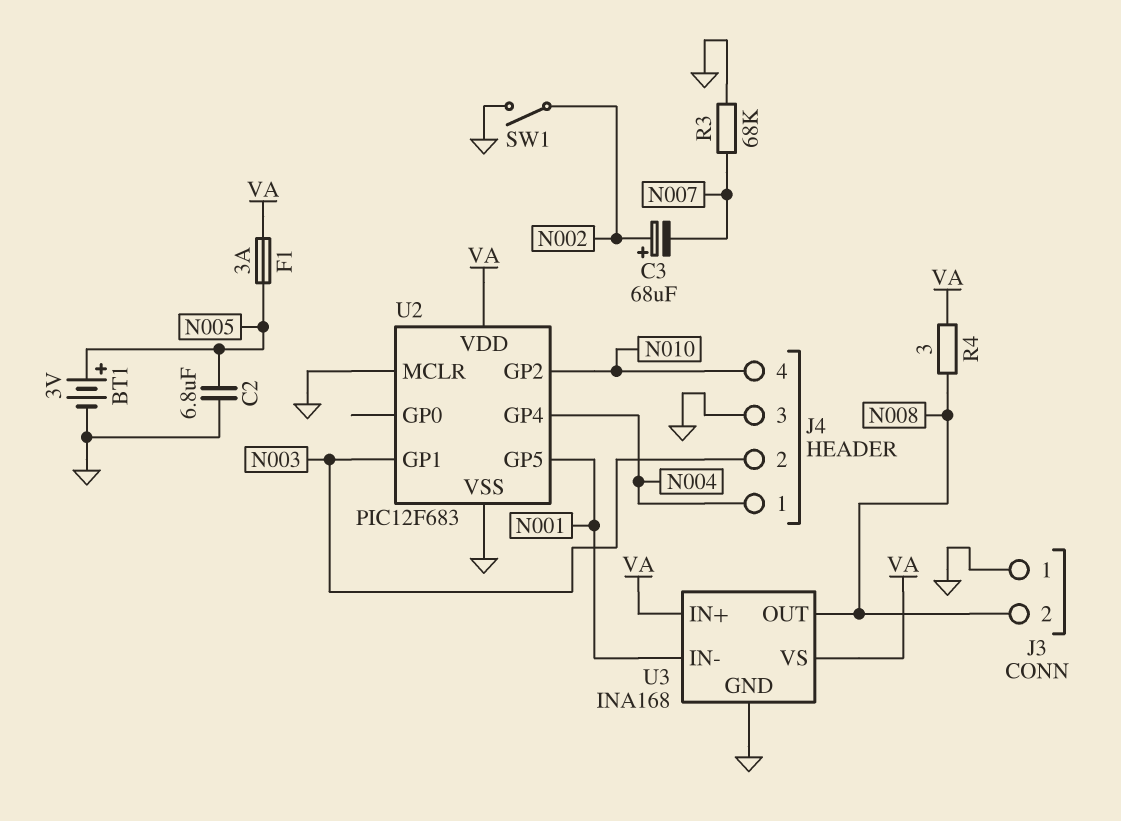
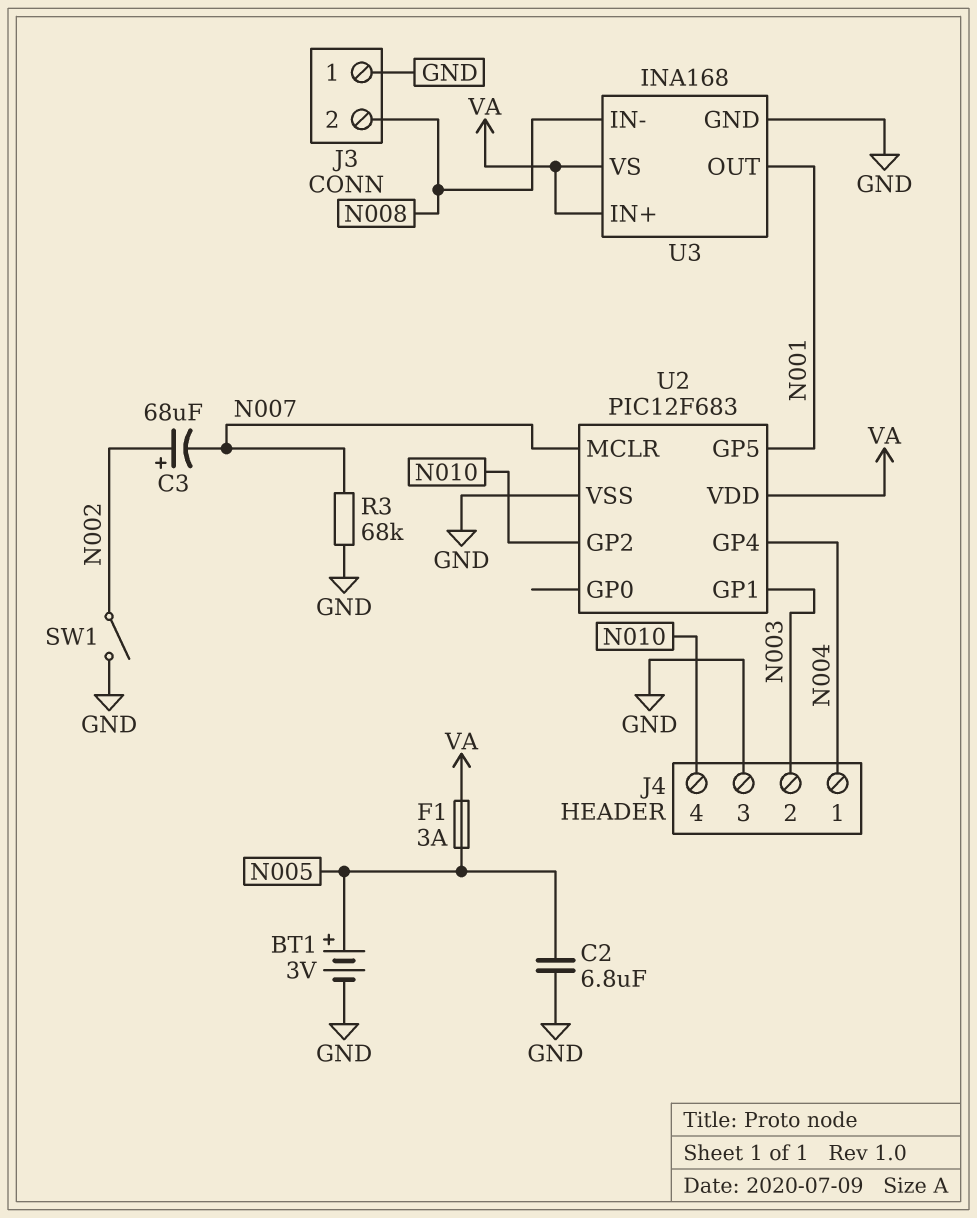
R4: 3 (N008, VA) -> none
U2 pin MCLR: GND -> N007
U3 pin IN-: N001 -> N008
U3 pin OUT: N008 -> N001

